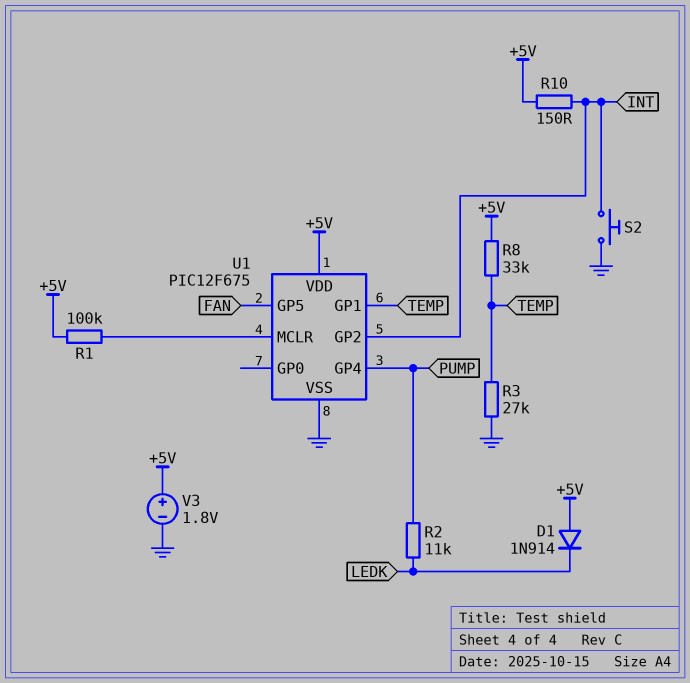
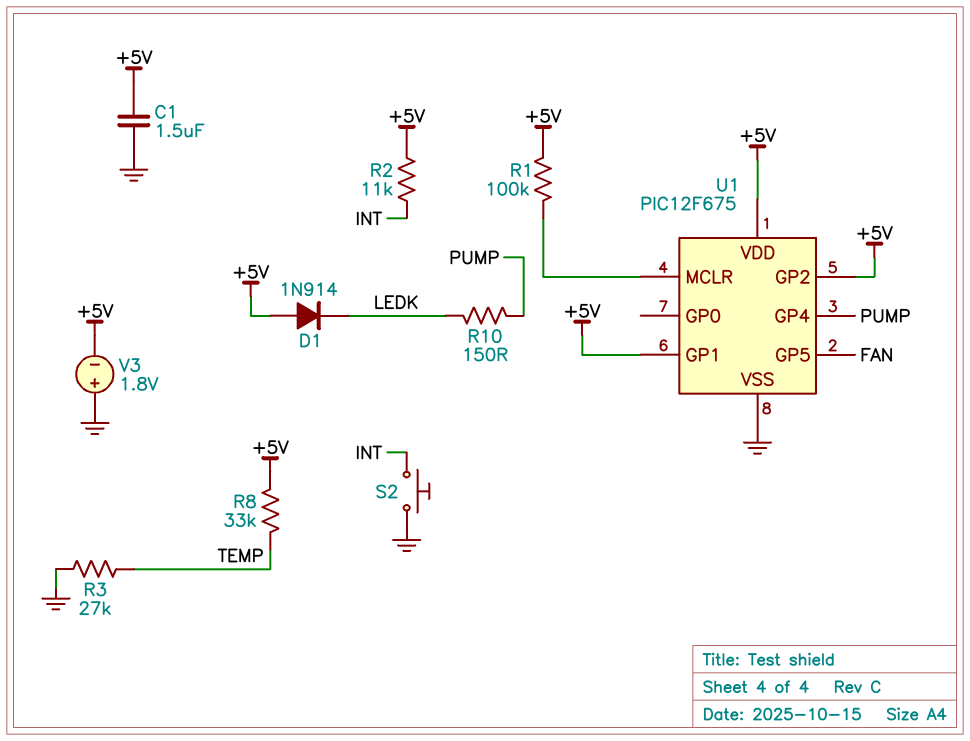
C1: none -> 1.5uF (+5V, GND)
R2: 11k (LEDK, PUMP) -> 11k (+5V, INT)
R10: 150 (+5V, INT) -> 150 (LEDK, PUMP)
U1 pin GP1: TEMP -> +5V
U1 pin GP2: INT -> +5V
V3: 1.8V (plus +5V, minus GND) -> 1.8V (plus GND, minus +5V)

